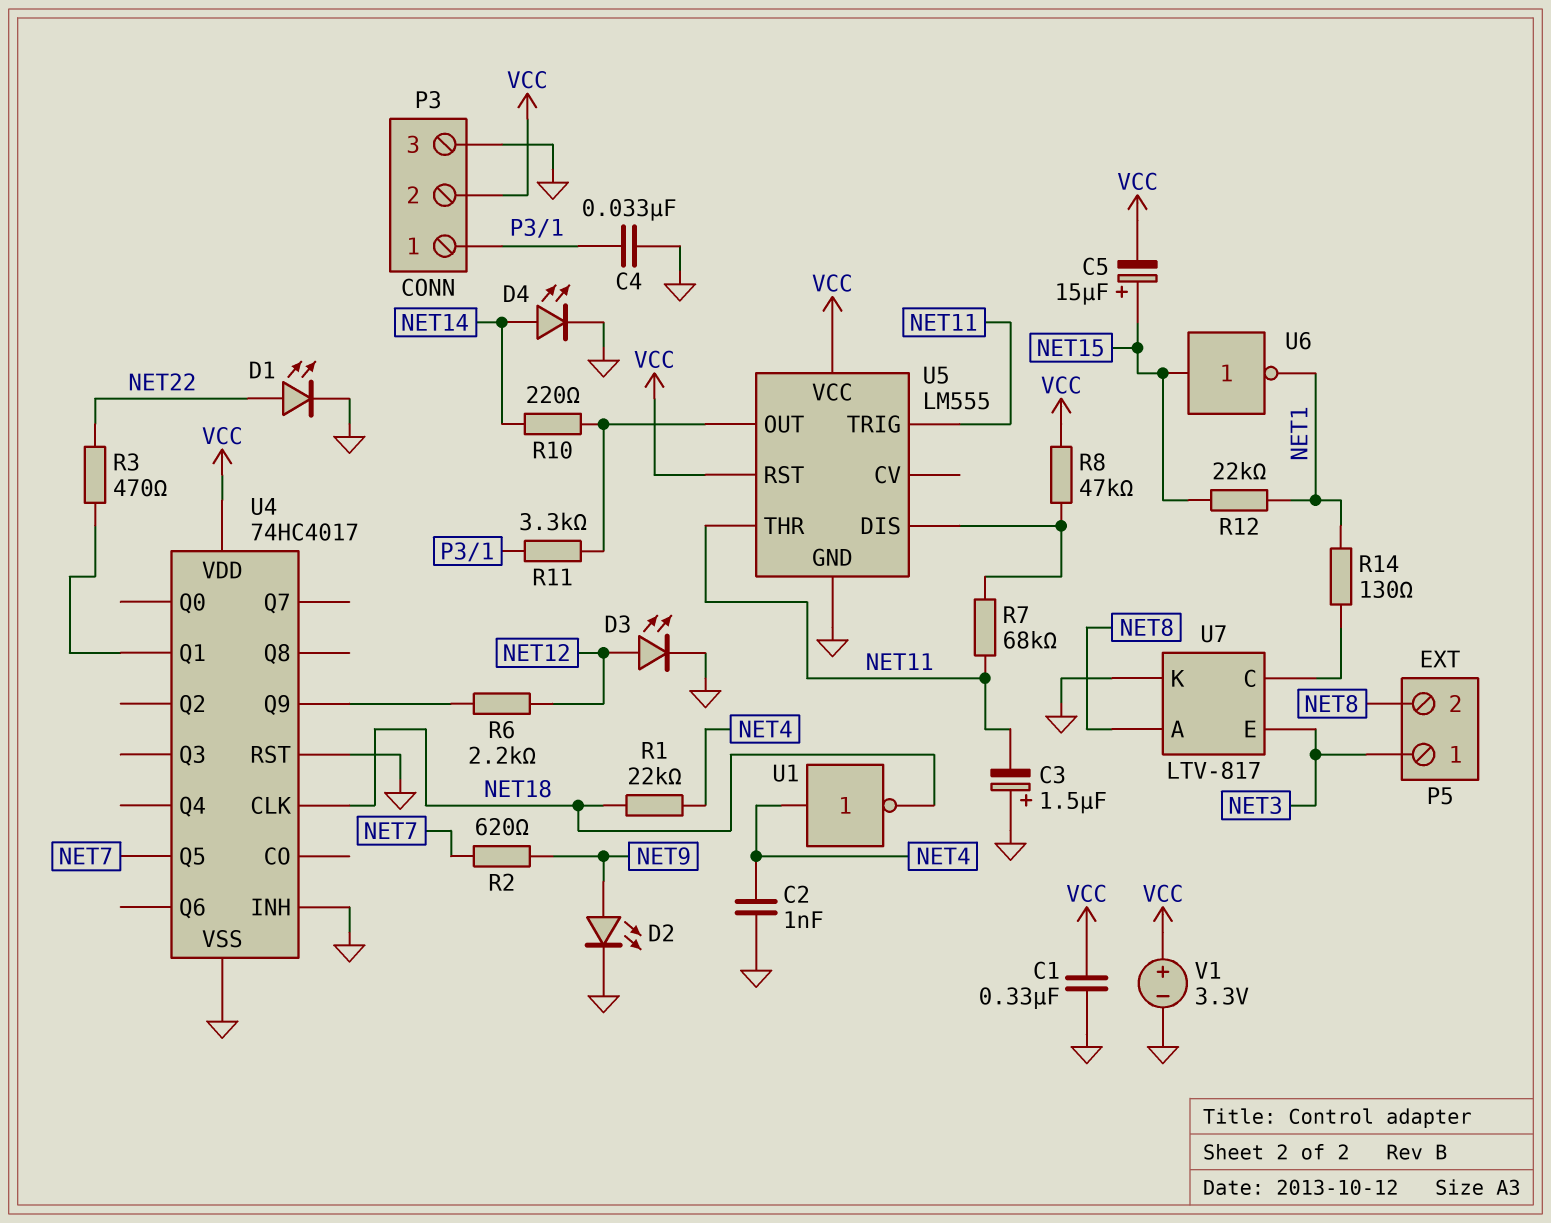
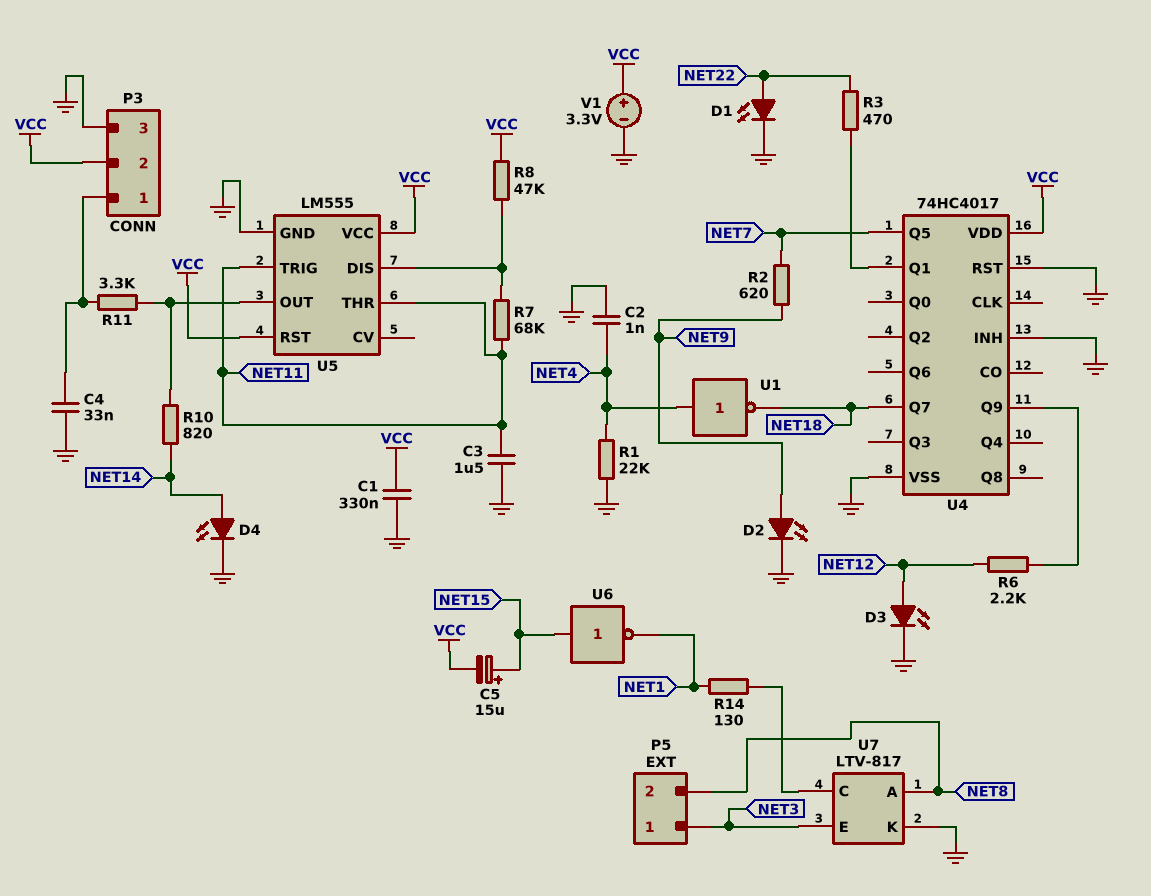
C3: 1.5uF (plus GND, minus NET11) -> 1.5uF (GND, NET11)
R1: 22k (NET4, NET18) -> 22k (GND, NET4)
R10: 220 (NET14, U5/OUT) -> 820 (NET14, U5/OUT)
R12: 22k (NET1, NET15) -> none
U4 pin CLK: NET18 -> none
U4 pin Q7: none -> NET18

